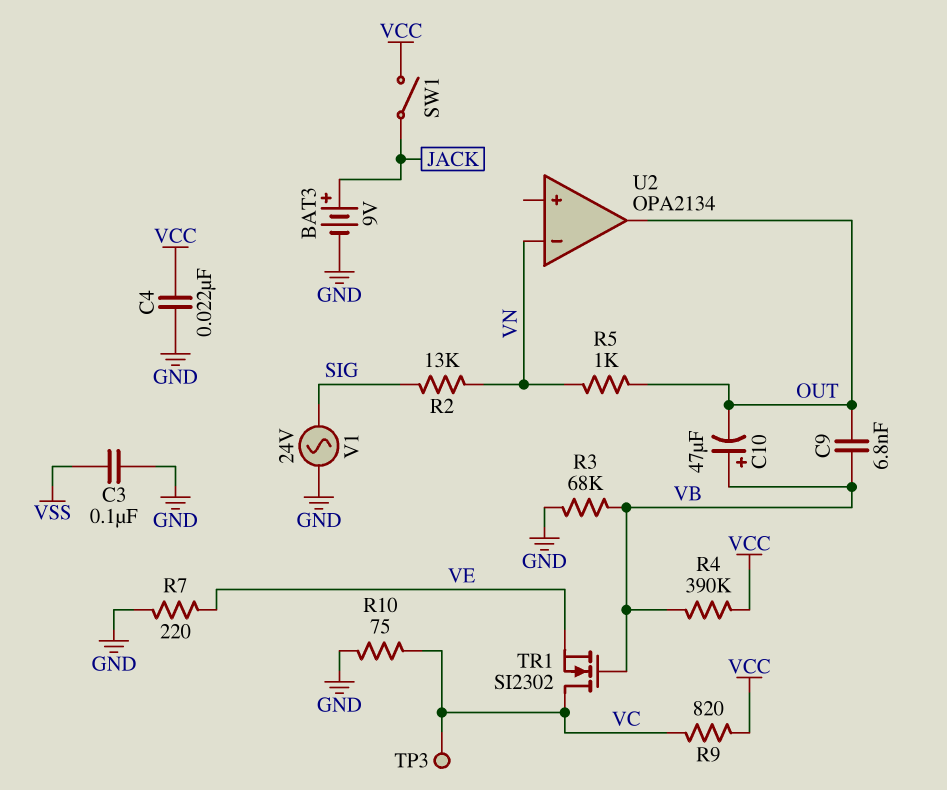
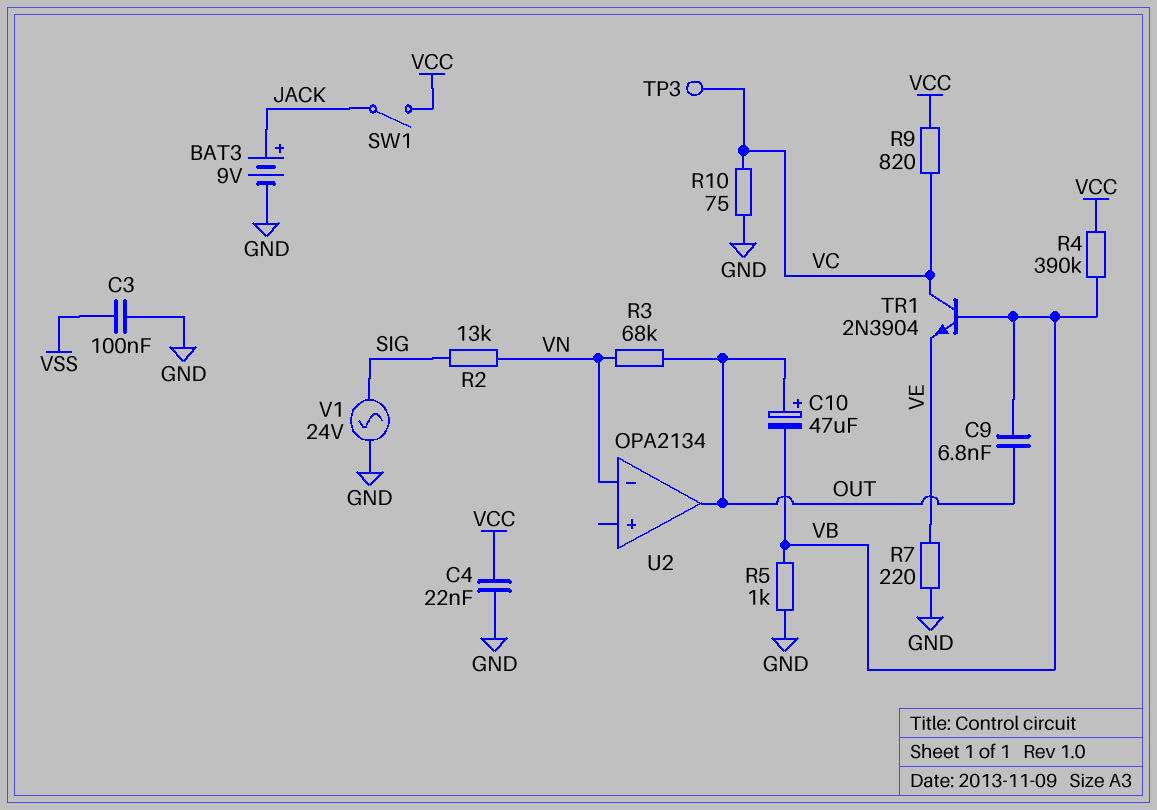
C10: 47uF (plus VB, minus OUT) -> 47uF (plus OUT, minus VB)
R3: 68k (GND, VB) -> 68k (OUT, VN)
R5: 1k (OUT, VN) -> 1k (GND, VB)
TR1: NMOS SI2302 (G VB, D VC, S VE) -> NPN 2N3904 (B VB, C VC, E VE)

